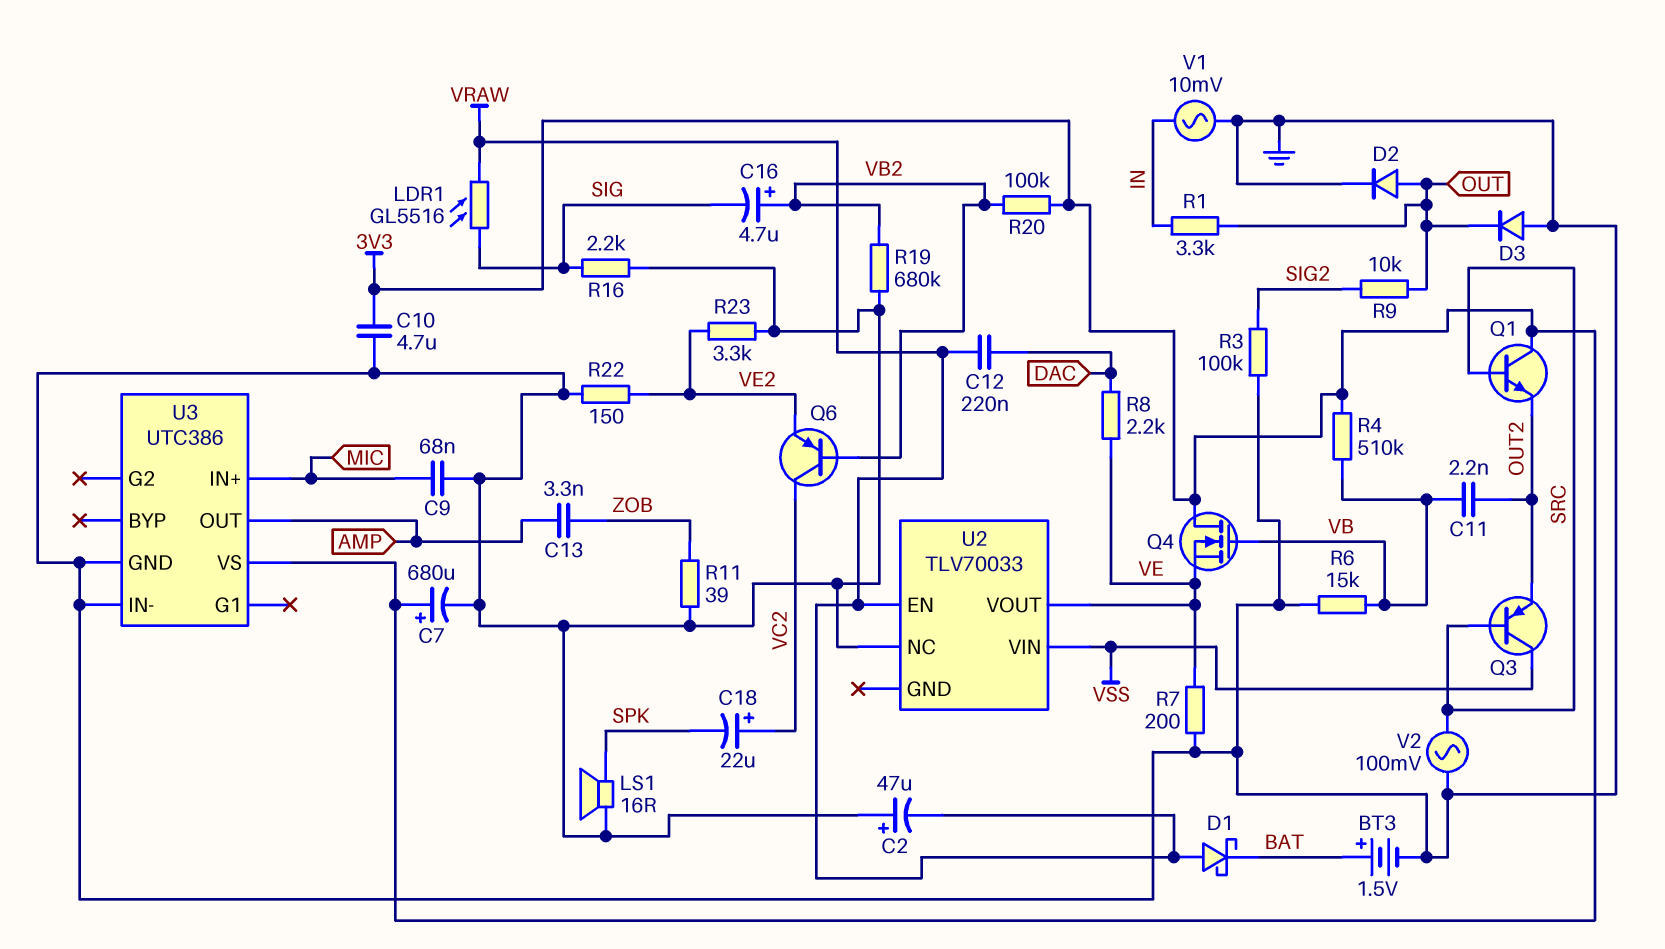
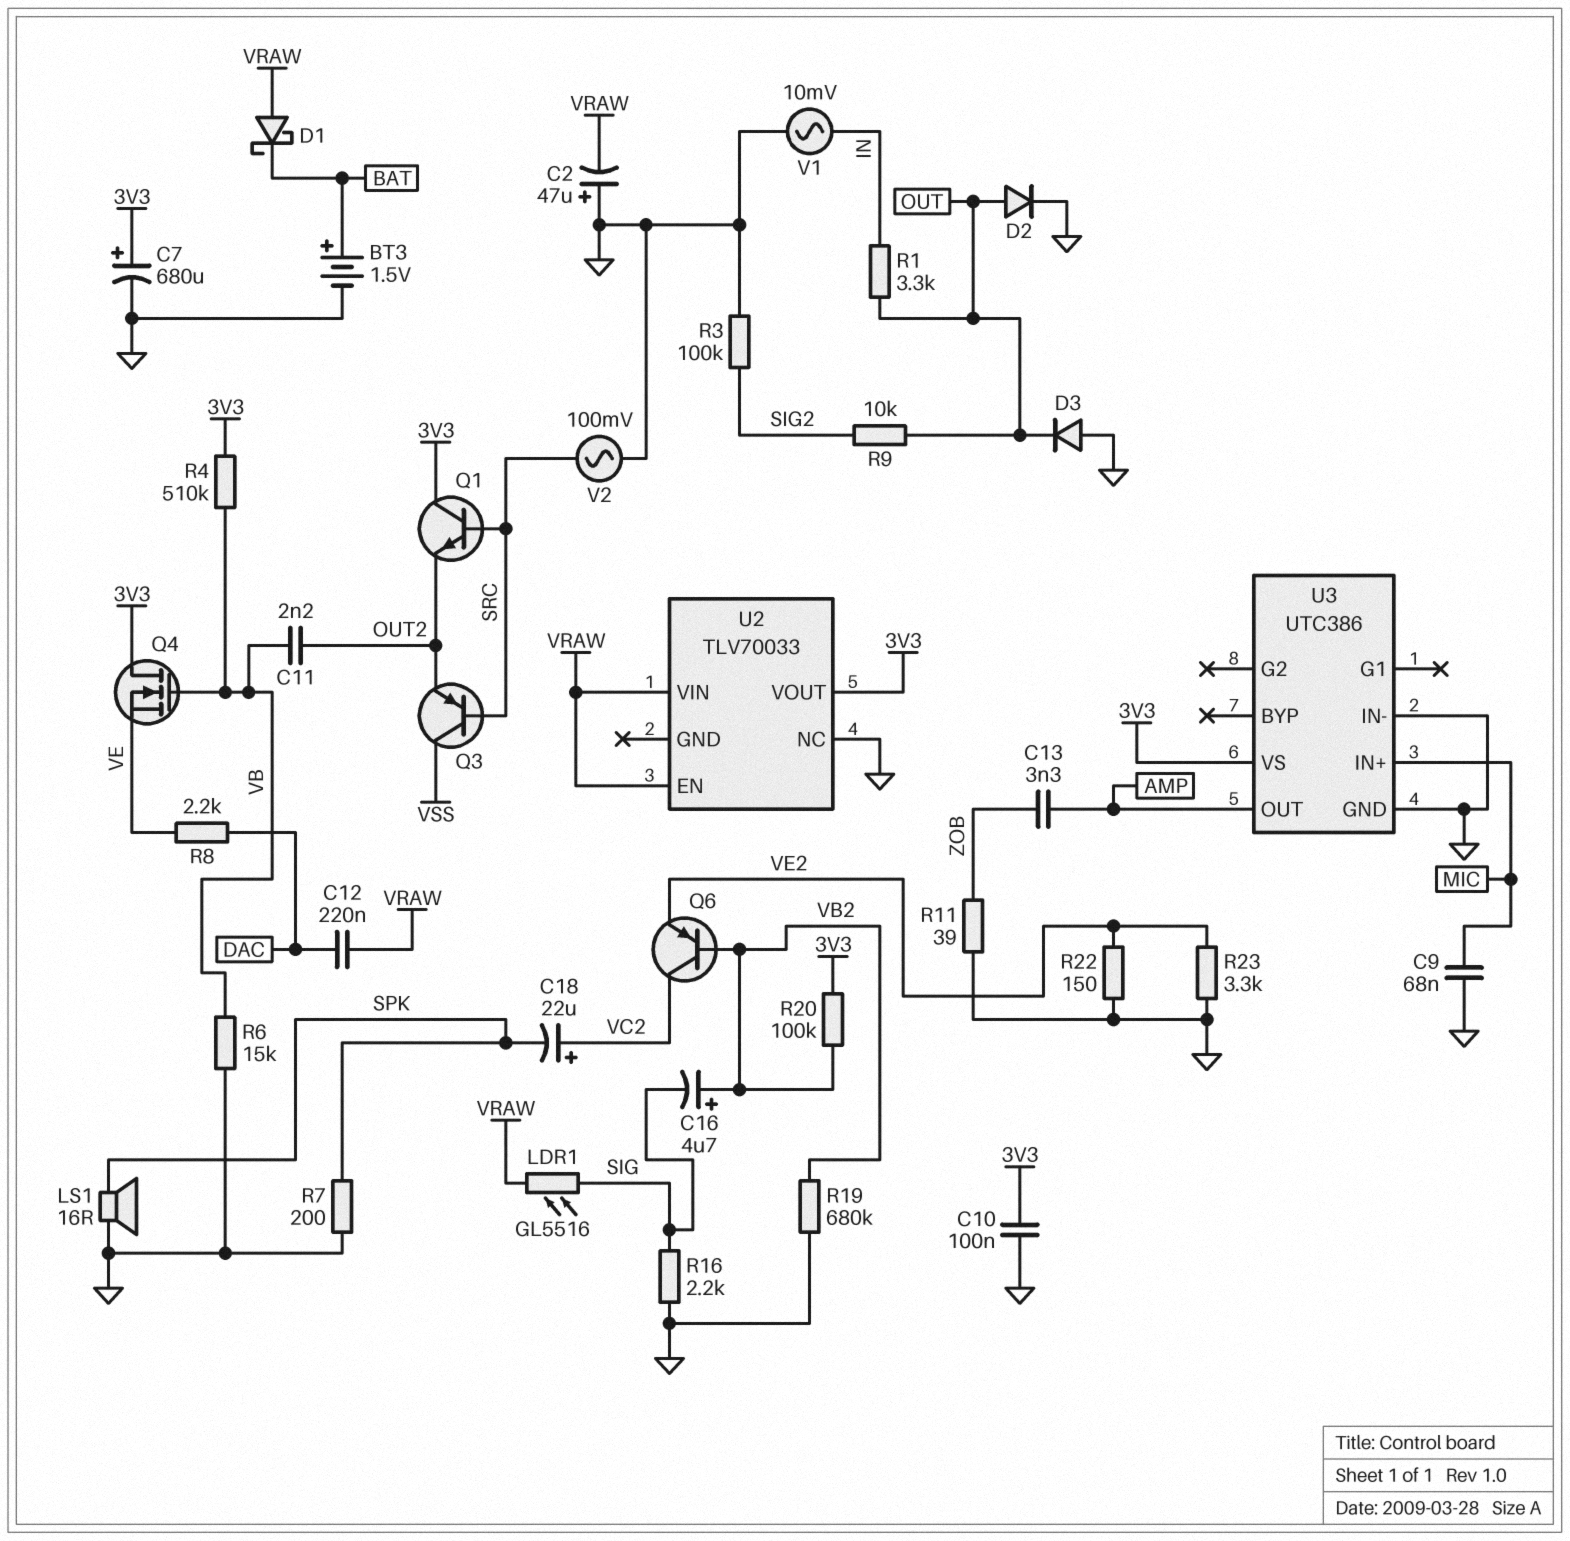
C10: 4.7uF (3V3, GND) -> 100nF (3V3, GND)
R7: 200 (GND, VE) -> 200 (GND, SPK)
U2 pin VIN: VSS -> VRAW
U2 pin VOUT: VE -> 3V3

